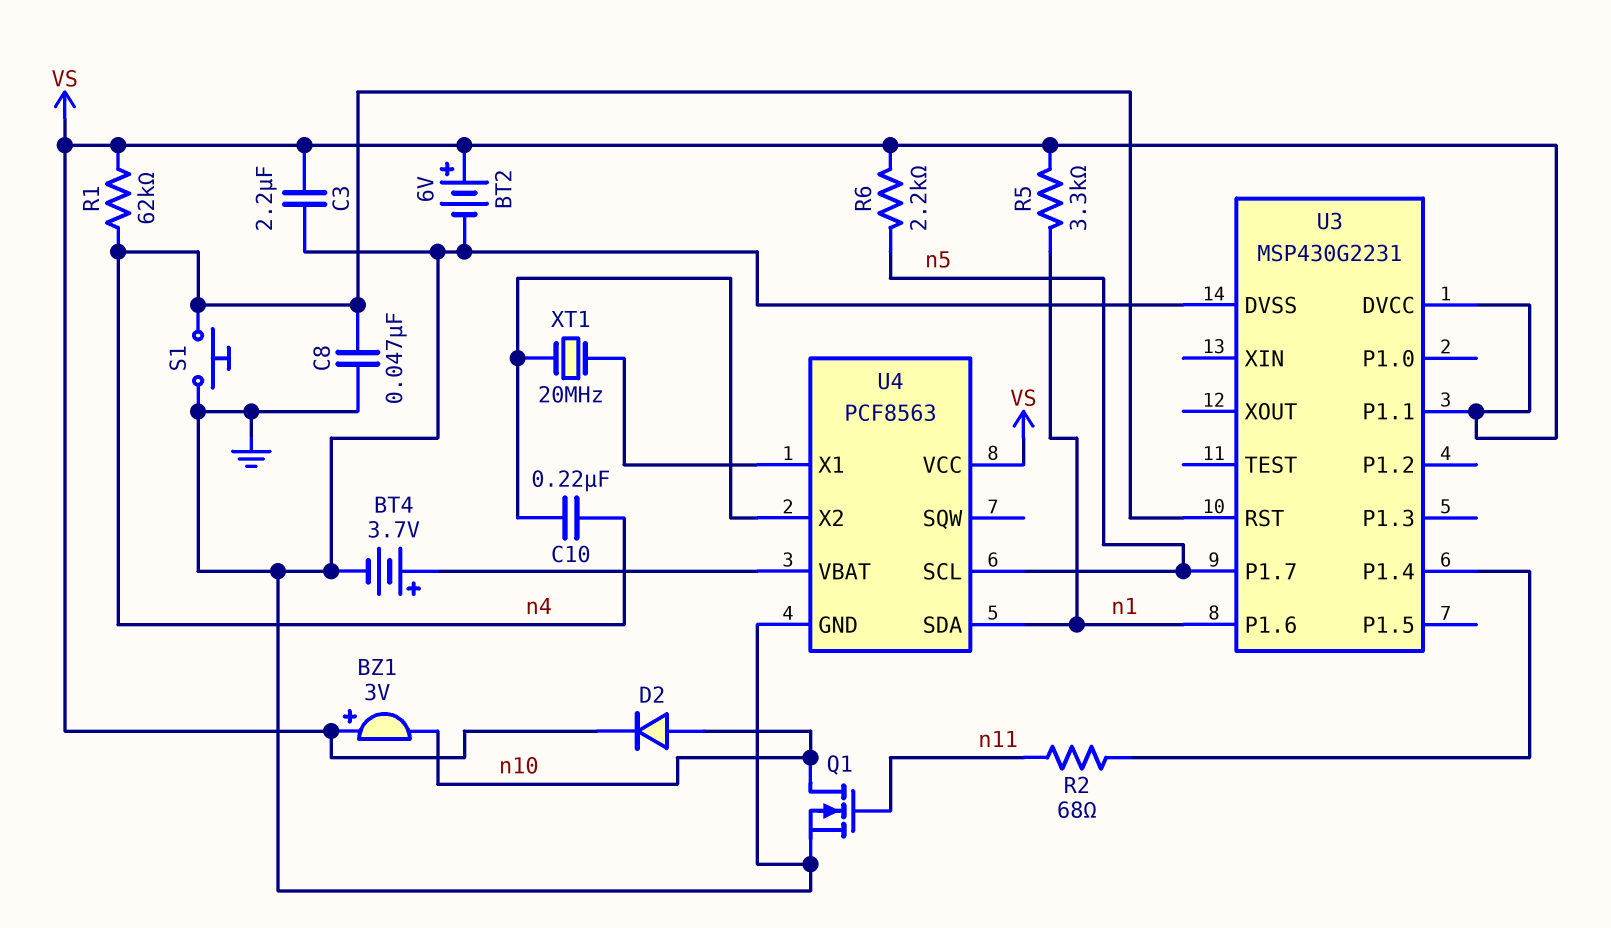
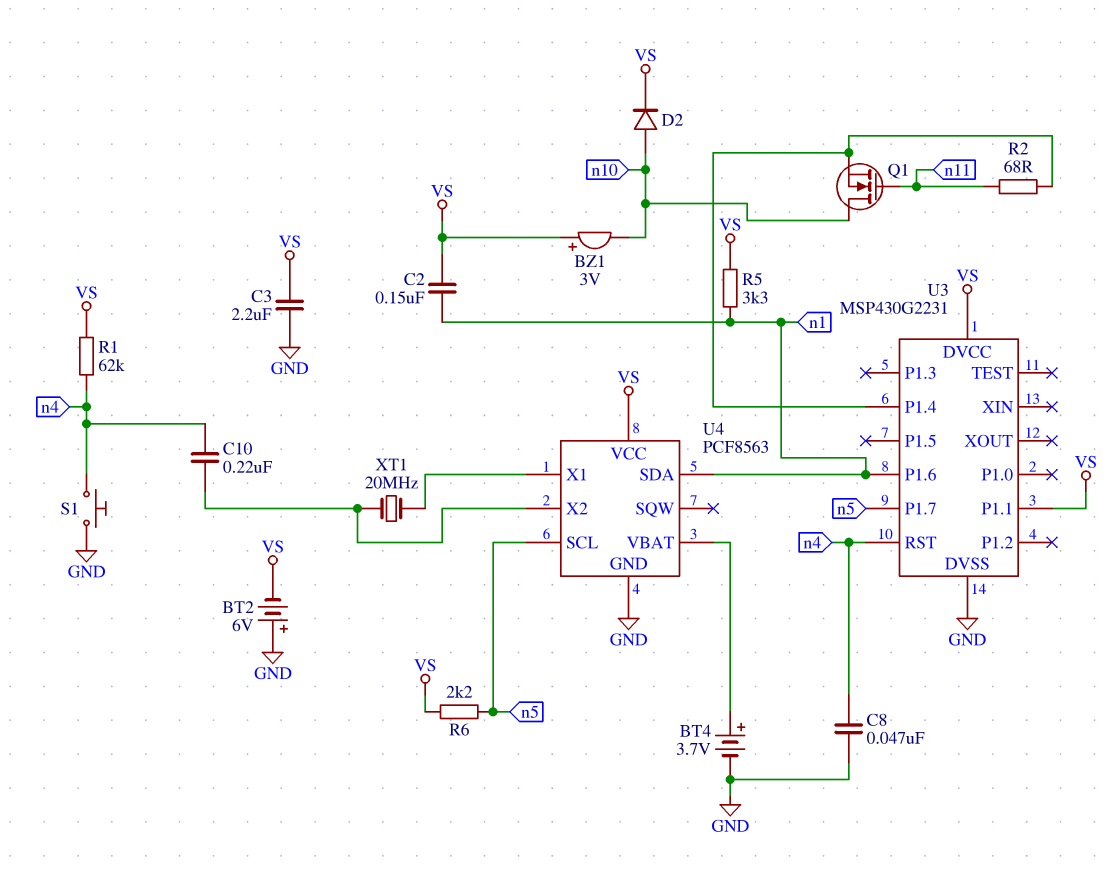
BT2: 6V (plus VS, minus GND) -> 6V (plus GND, minus VS)
C2: none -> 150nF (VS, n1)
Q1: NMOS (G n11, D n10, S GND) -> NMOS (G n11, D n10, S U3/P1.4)

